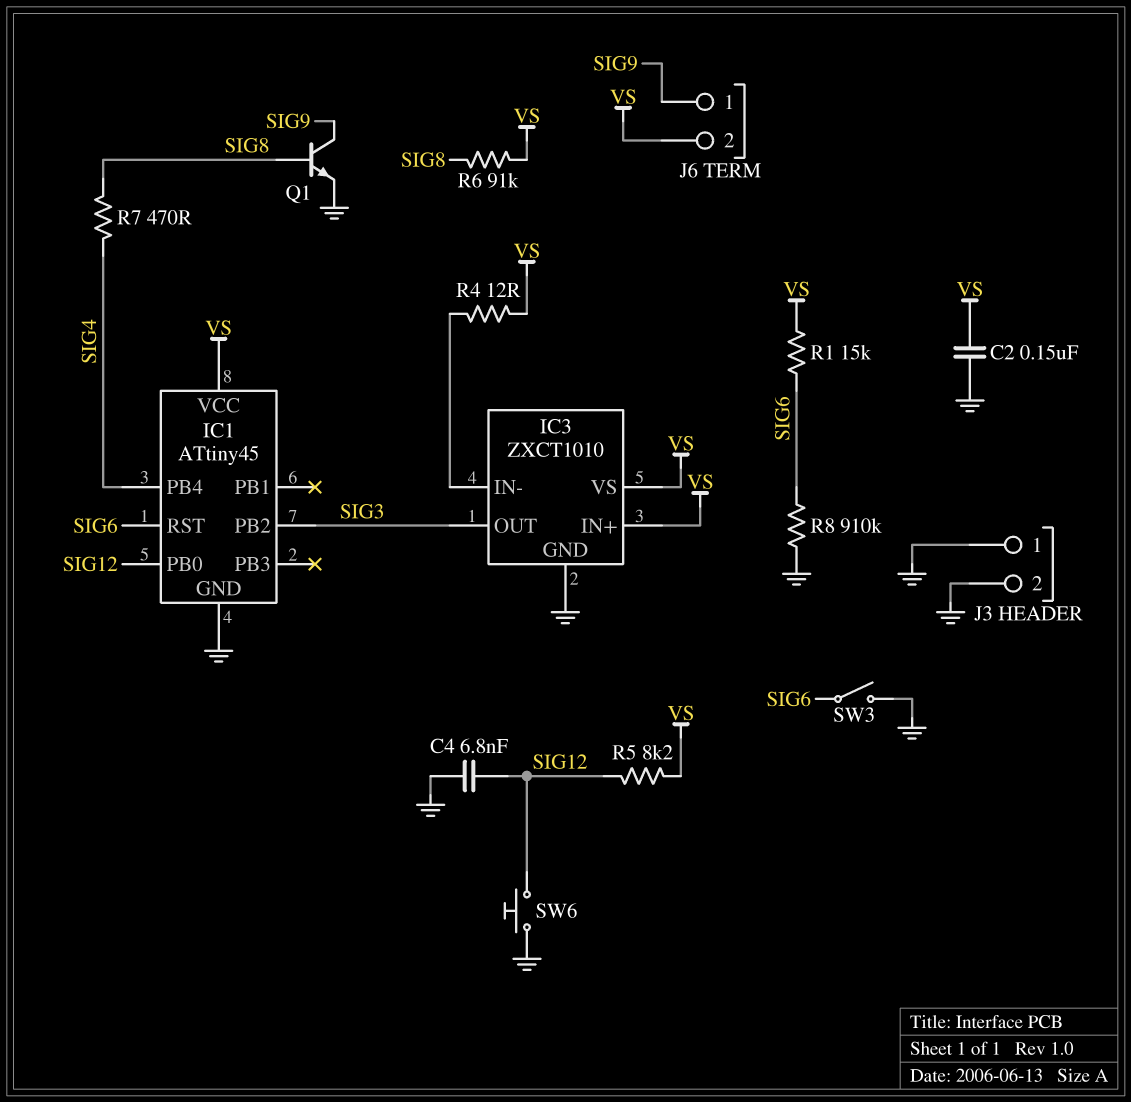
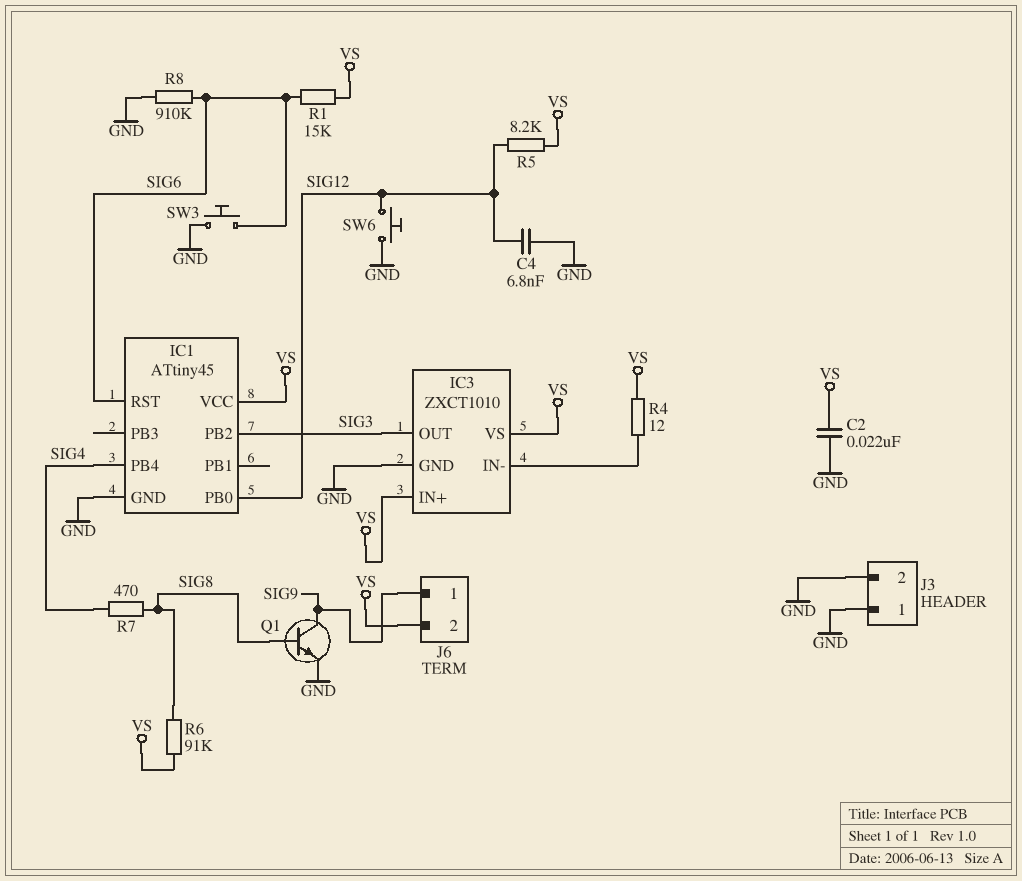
C2: 150nF (GND, VS) -> 22nF (GND, VS)
SW3: switch (GND, SIG6) -> button (GND, SIG6)

